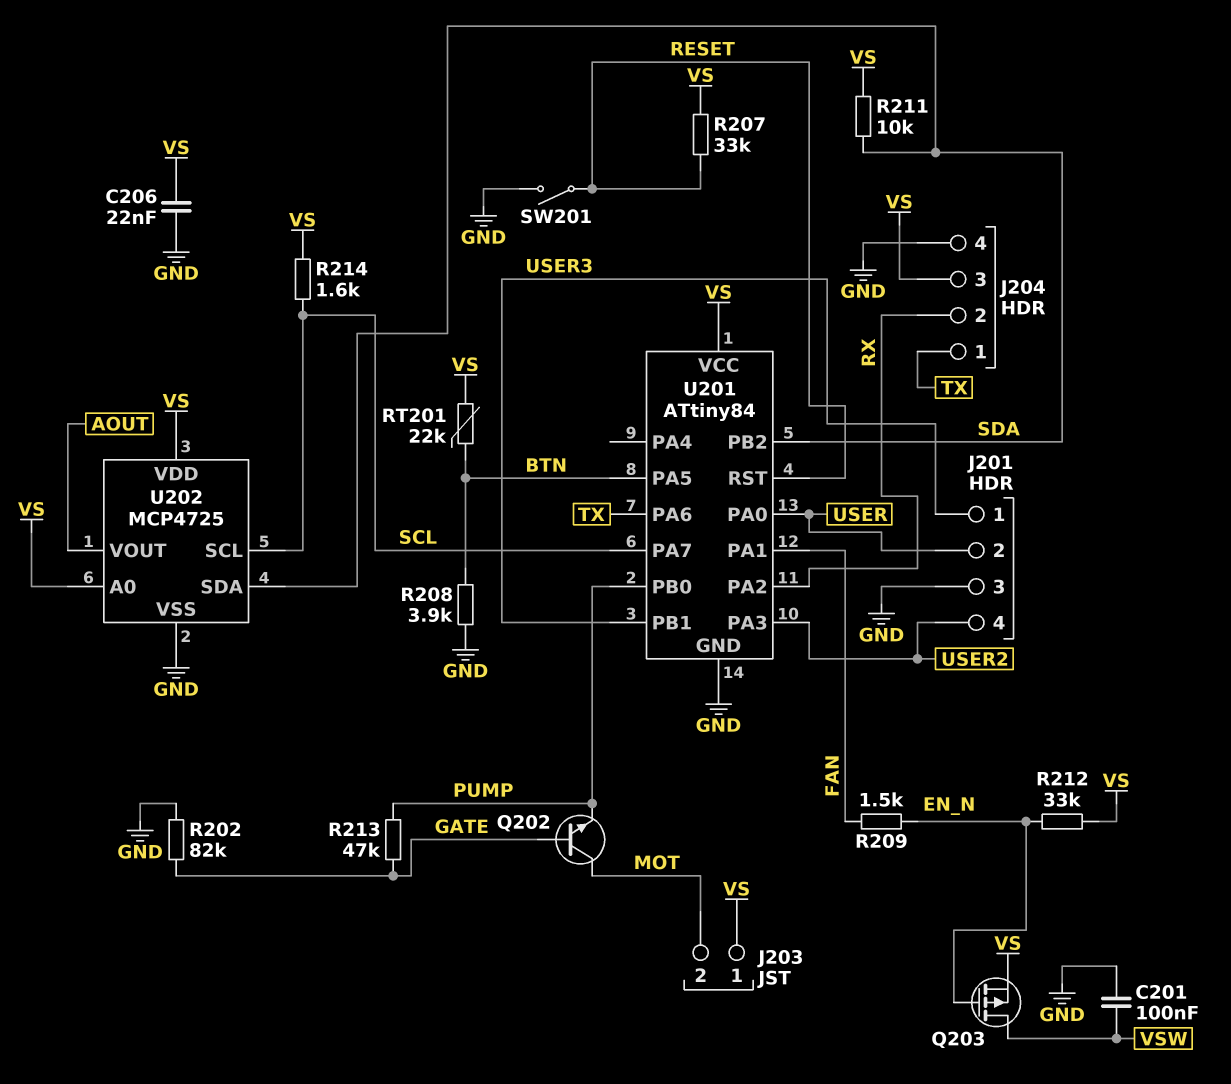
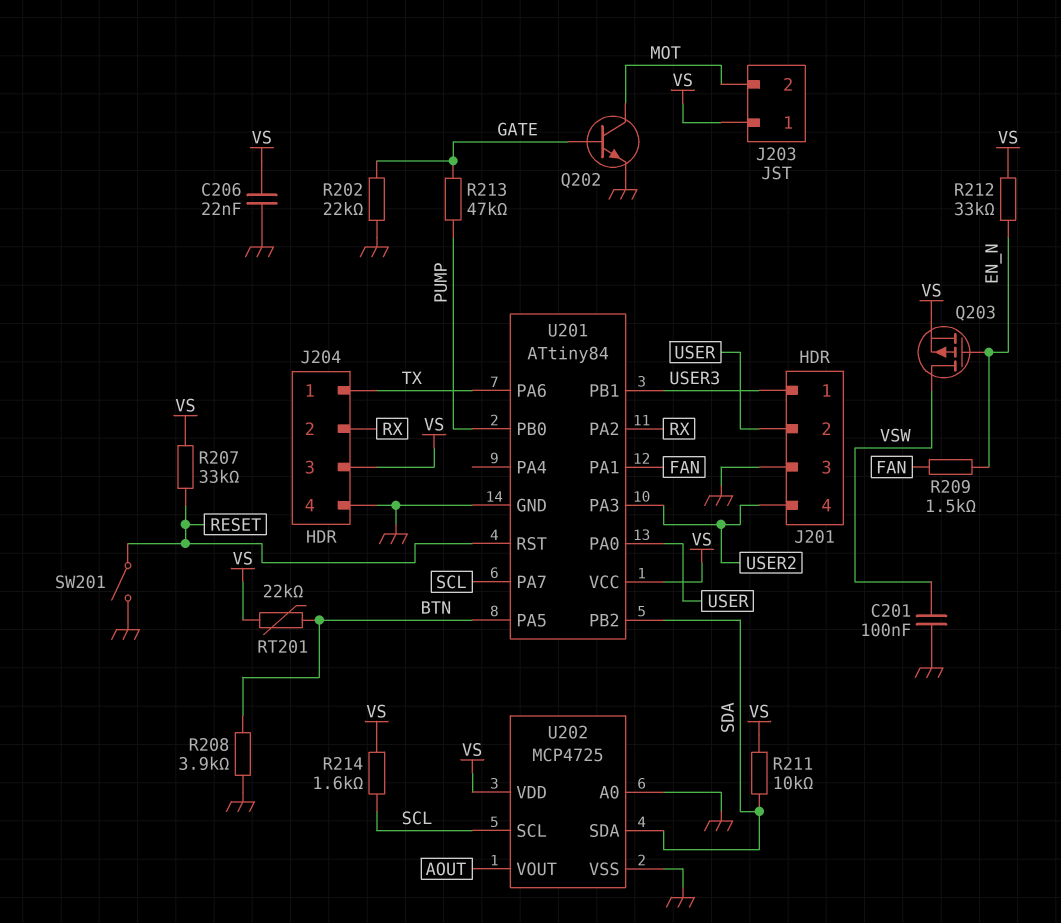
Q202: NPN (B GATE, C MOT, E PUMP) -> NPN (B GATE, C MOT, E GND)
R202: 82k (GATE, GND) -> 22k (GATE, GND)
U202 pin A0: VS -> GND

